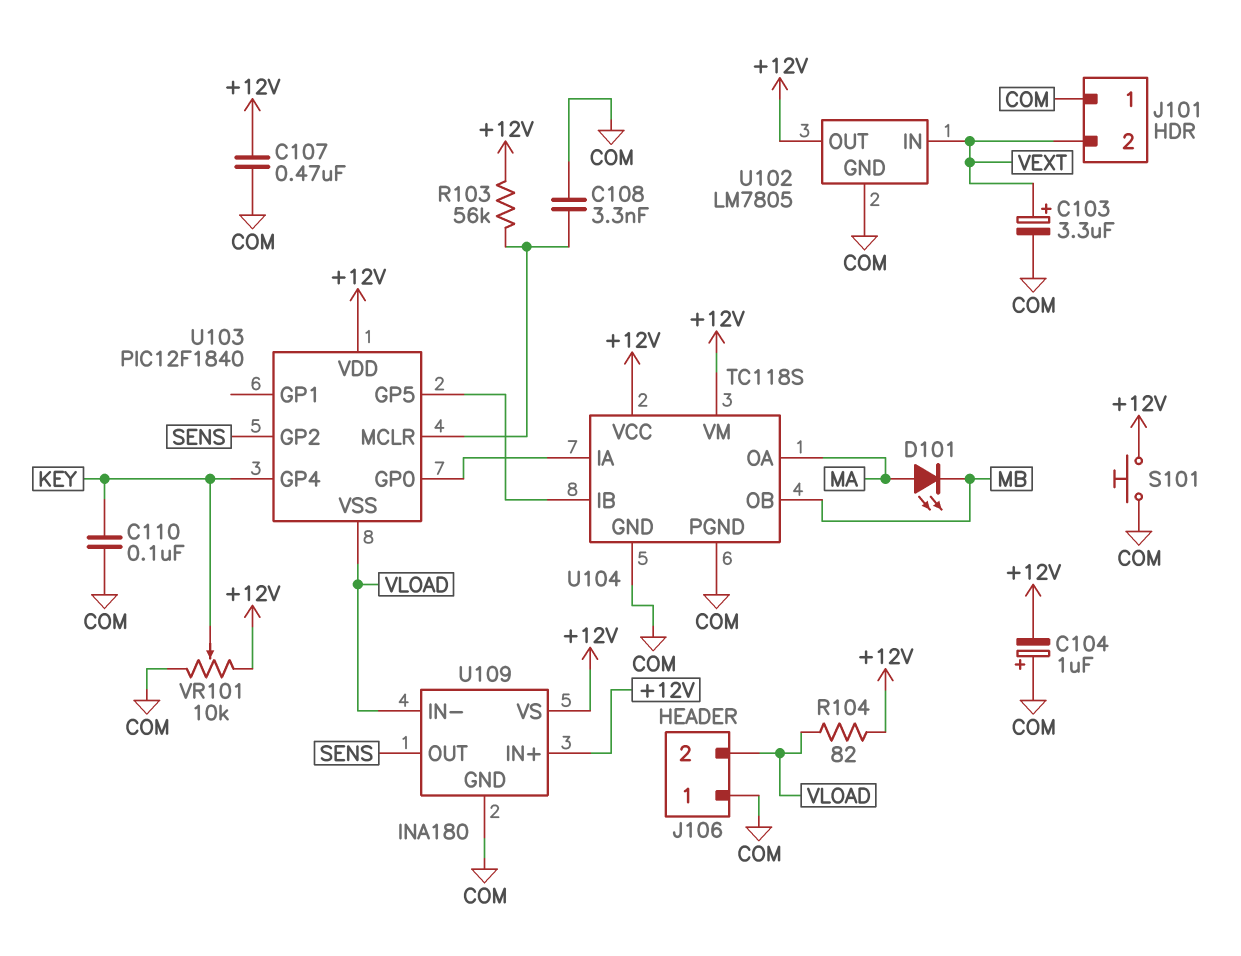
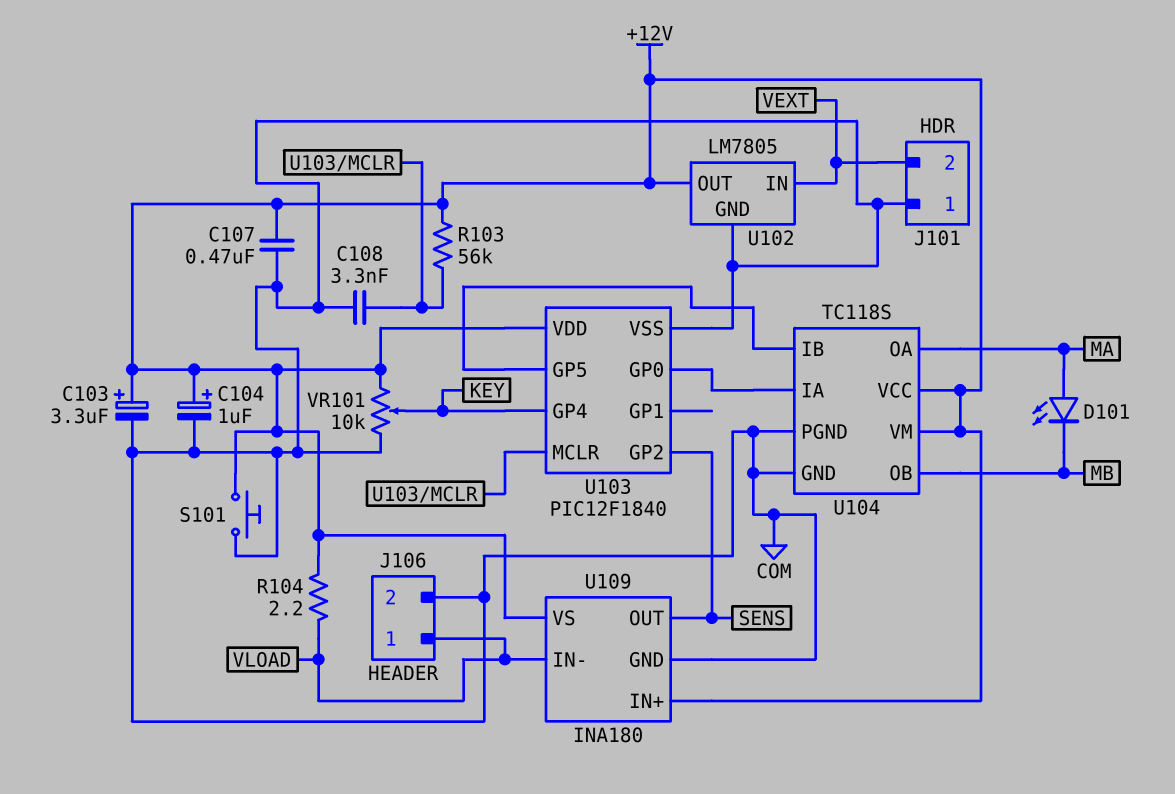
C103: 3.3uF (plus VEXT, minus COM) -> 3.3uF (plus +12V, minus COM)
C104: 1uF (plus COM, minus +12V) -> 1uF (plus +12V, minus COM)
C110: 100nF (COM, KEY) -> none
J106 pin 1: COM -> VLOAD
J106 pin 2: VLOAD -> COM
R104: 82 (+12V, VLOAD) -> 2.2 (+12V, VLOAD)
U103 pin VSS: VLOAD -> COM

